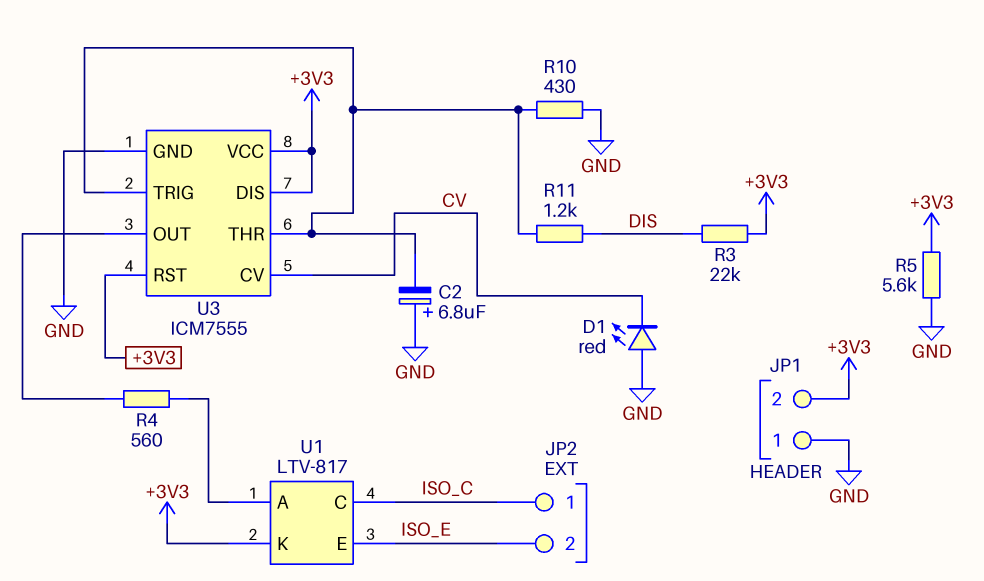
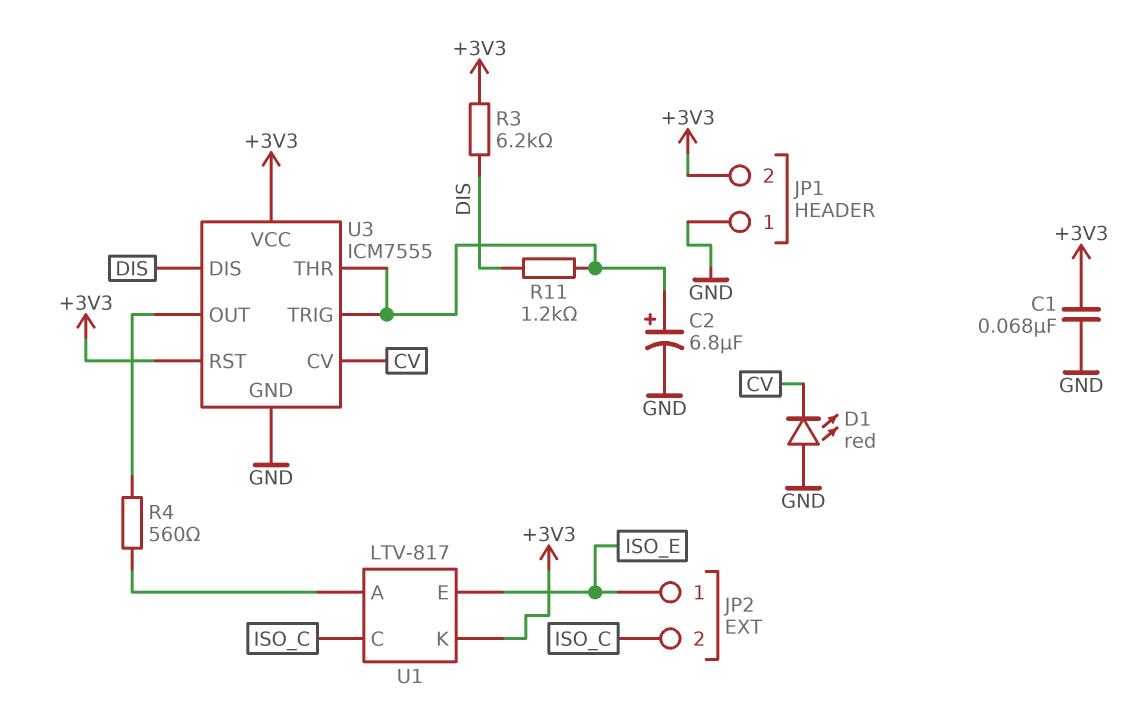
C1: none -> 68nF (+3V3, GND)
C2: 6.8uF (plus GND, minus U3/THR) -> 6.8uF (plus U3/THR, minus GND)
JP2 pin 1: ISO_C -> ISO_E
JP2 pin 2: ISO_E -> ISO_C
R3: 22k (+3V3, DIS) -> 6.2k (+3V3, DIS)
R5: 5.6k (+3V3, GND) -> none
R10: 430 (GND, U3/THR) -> none
U3 pin DIS: +3V3 -> DIS

